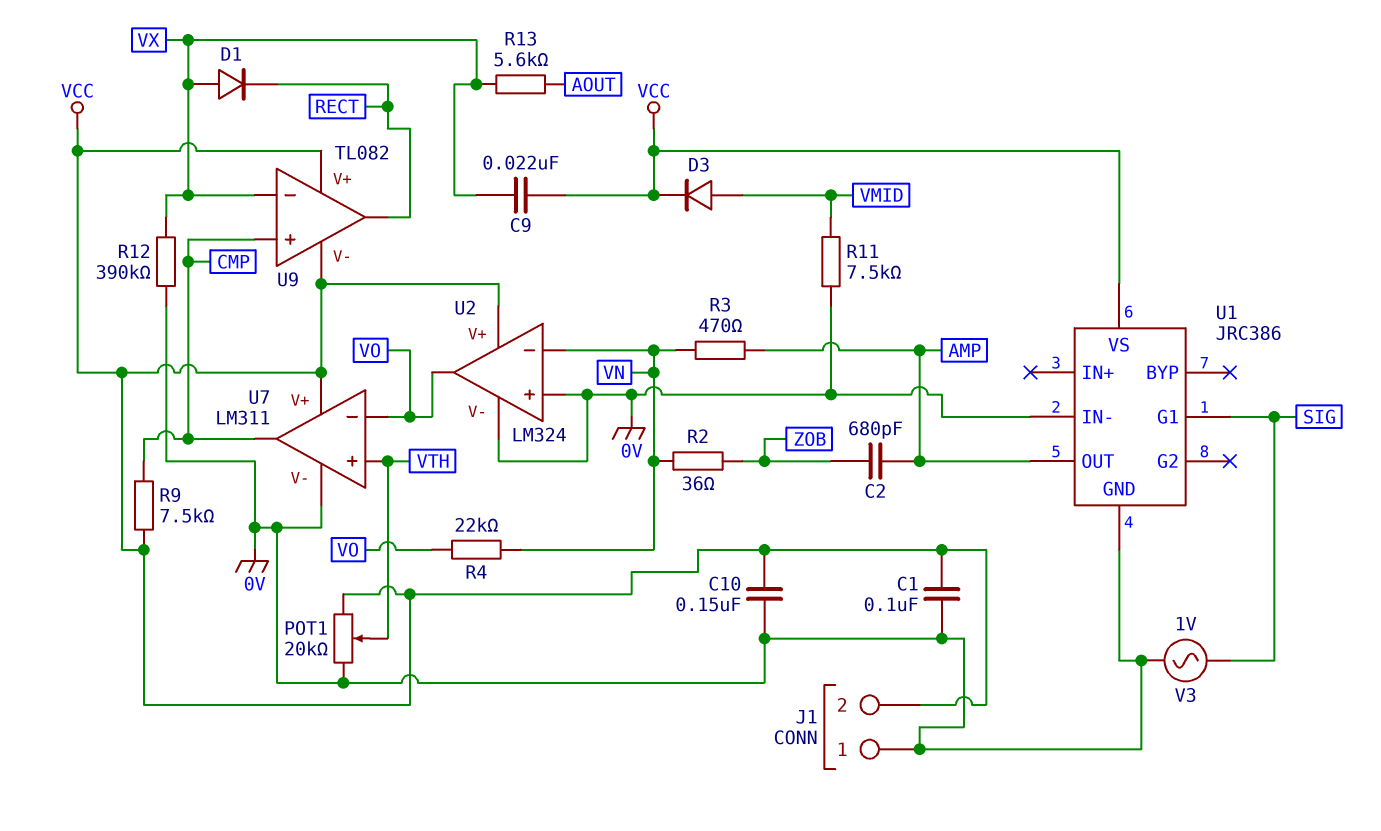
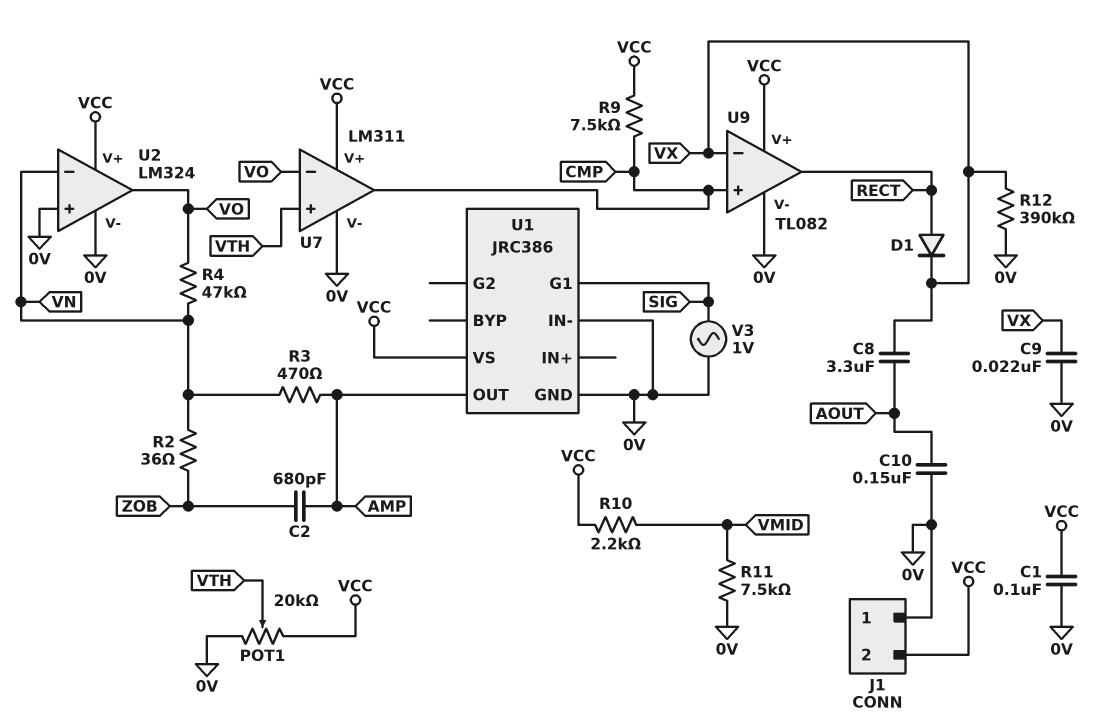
C8: none -> 3.3uF (AOUT, VX)
C9: 22nF (VCC, VX) -> 22nF (0V, VX)
C10: 150nF (0V, VCC) -> 150nF (0V, AOUT)
D1: diode (A VX, K RECT) -> diode (A RECT, K VX)
D3: diode (A VMID, K VCC) -> none
R4: 22k (VN, VO) -> 47k (VN, VO)
R10: none -> 2.2k (VCC, VMID)
R13: 5.6k (AOUT, VX) -> none
U9 pin V-: VCC -> 0V

